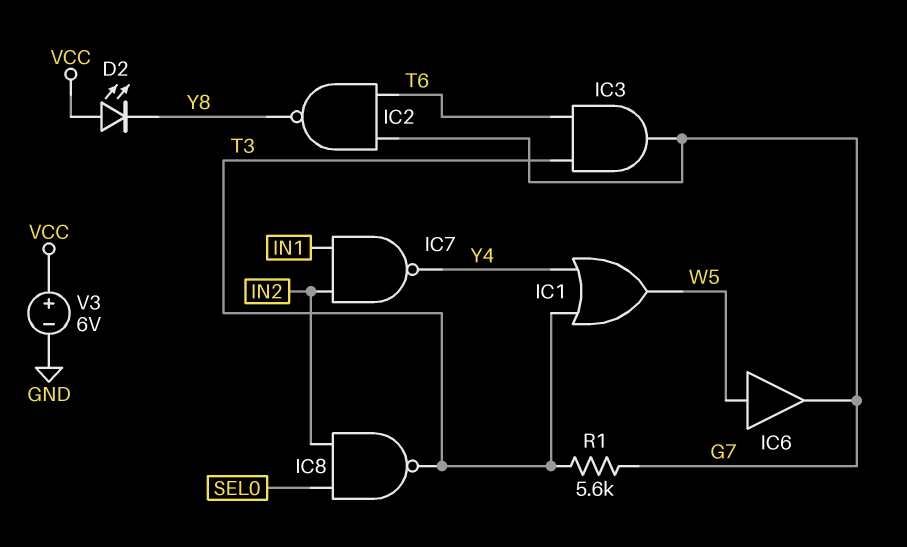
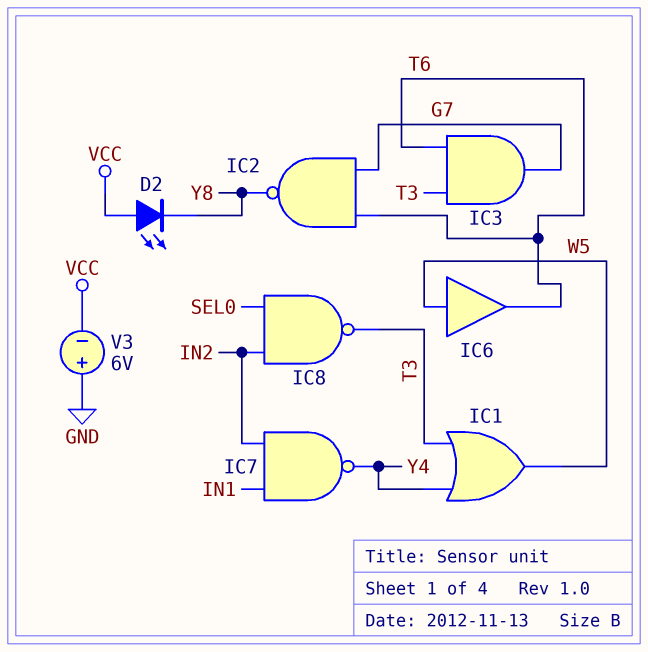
IC6: buffer (in W5, out G7) -> buffer (in W5, out T6)
R1: 5.6k (G7, T3) -> none
V3: 6V (plus VCC, minus GND) -> 6V (plus GND, minus VCC)

